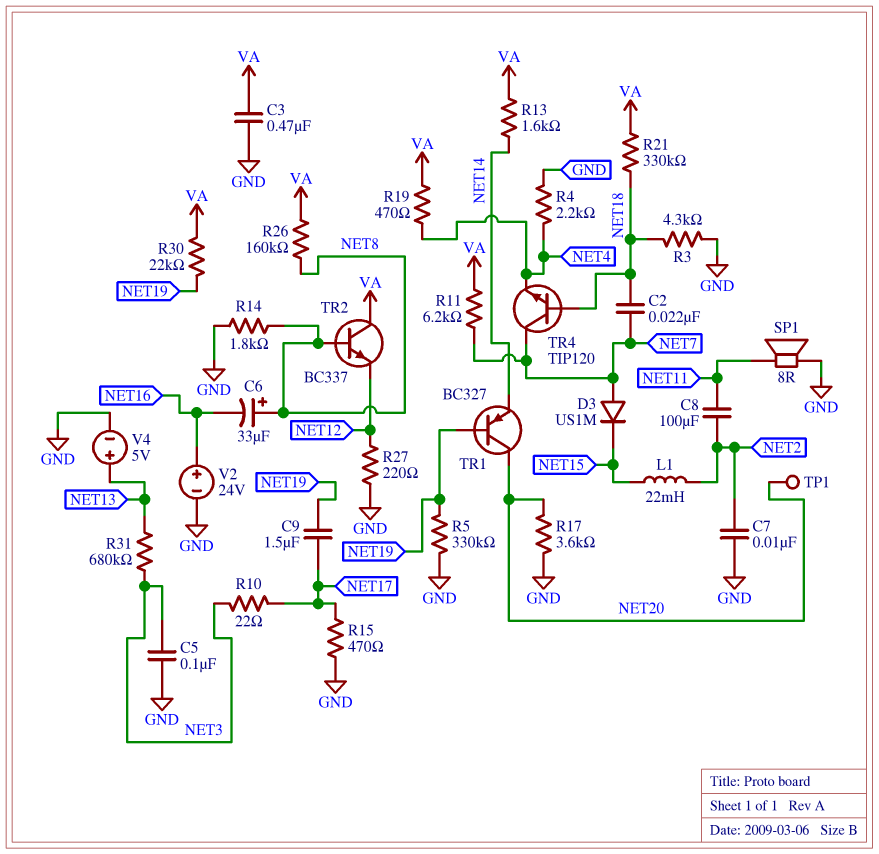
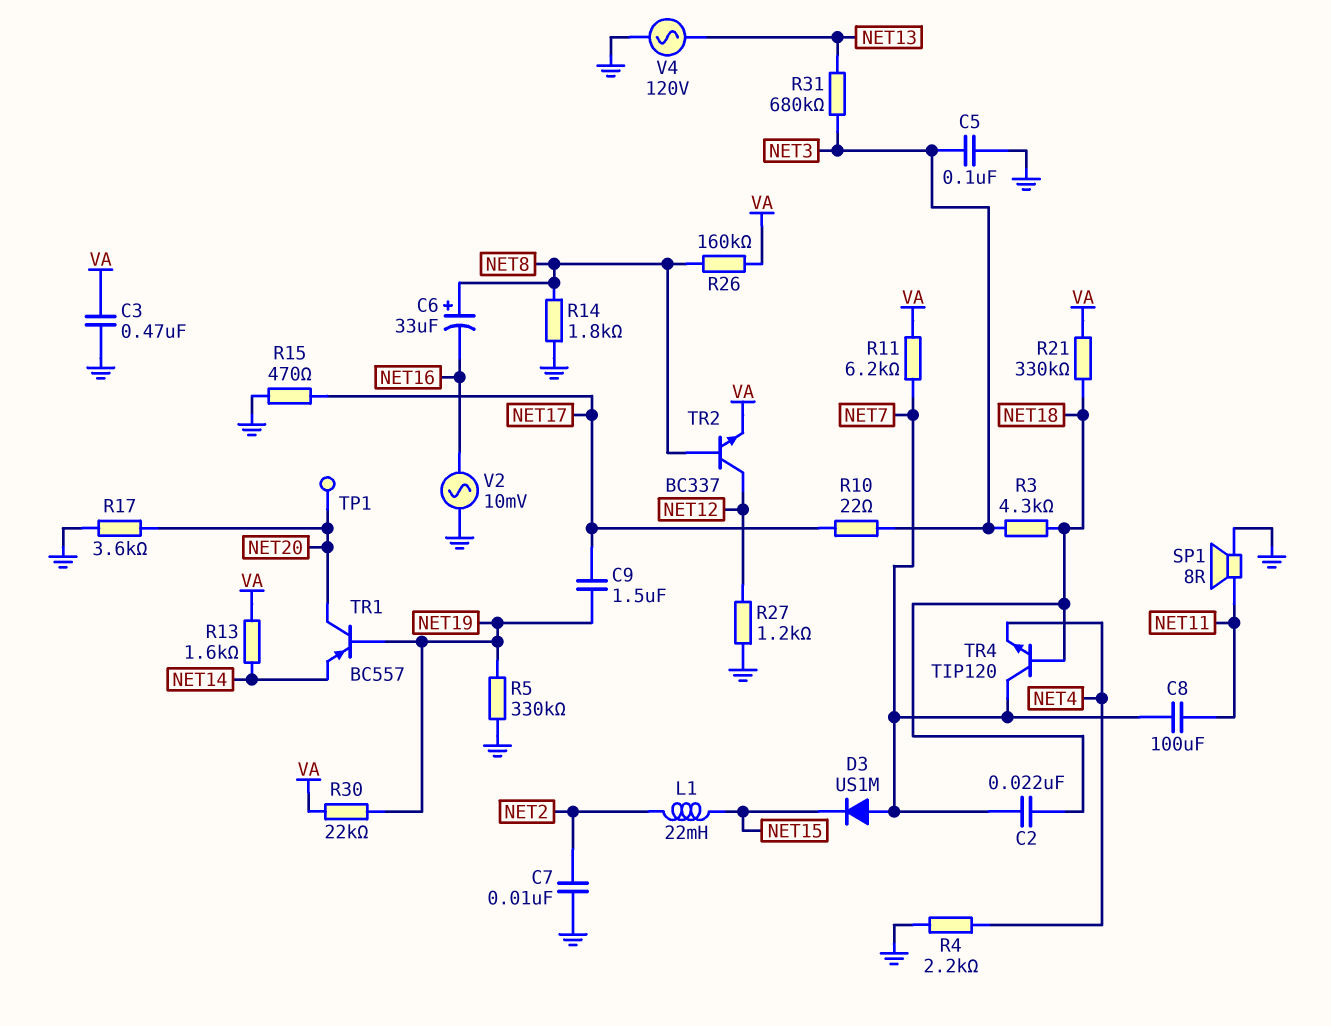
C8: 100uF (NET2, NET11) -> 100uF (NET7, NET11)
R3: 4.3k (GND, NET18) -> 4.3k (NET3, NET18)
R19: 470 (NET4, VA) -> none
R27: 220 (GND, NET12) -> 1.2k (GND, NET12)
TR1: PNP BC327 (B NET19, C NET20, E NET14) -> PNP BC557 (B NET19, C NET20, E NET14)
TR2: NPN BC337 (B NET8, C VA, E NET12) -> NPN BC337 (B NET8, C NET12, E VA)
V2: 24V (plus NET16, minus GND) -> AC 10mV (GND, NET16)
V4: 5V (plus NET13, minus GND) -> AC 120V (GND, NET13)

